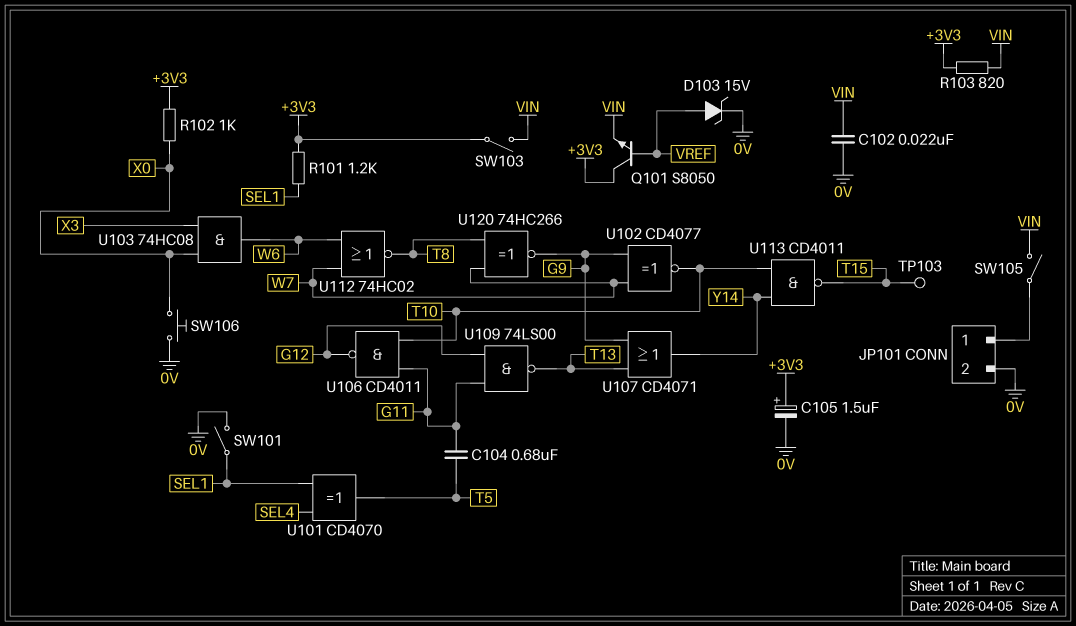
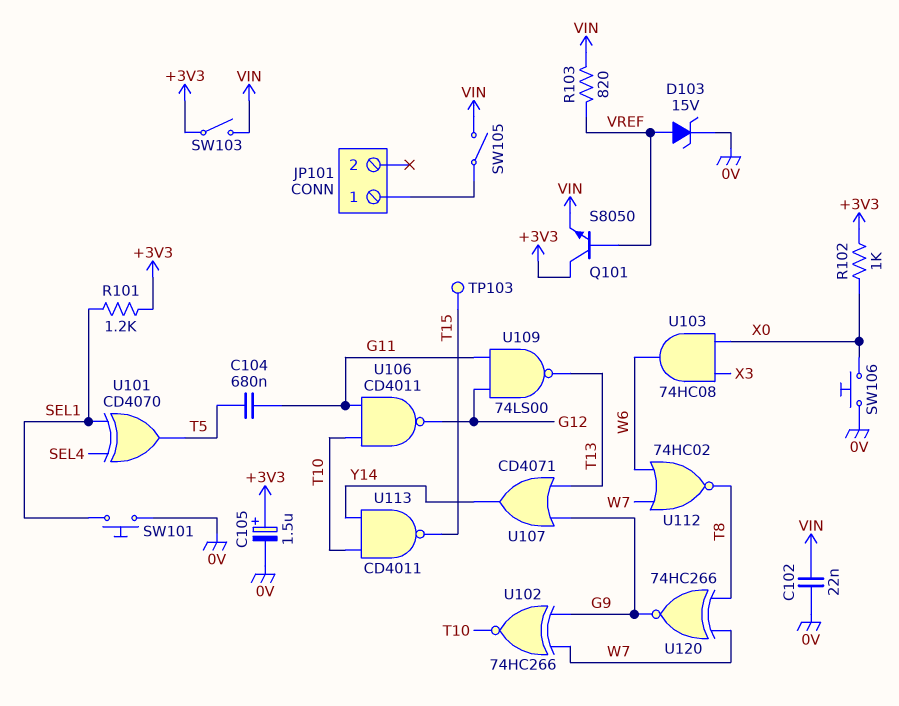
JP101 pin 2: 0V -> none
R103: 820 (+3V3, VIN) -> 820 (VIN, VREF)
SW101: switch (0V, SEL1) -> button (0V, SEL1)
U102: XNOR CD4077 (in G9, in W7, out T10) -> XNOR 74HC266 (in G9, in W7, out T10)

